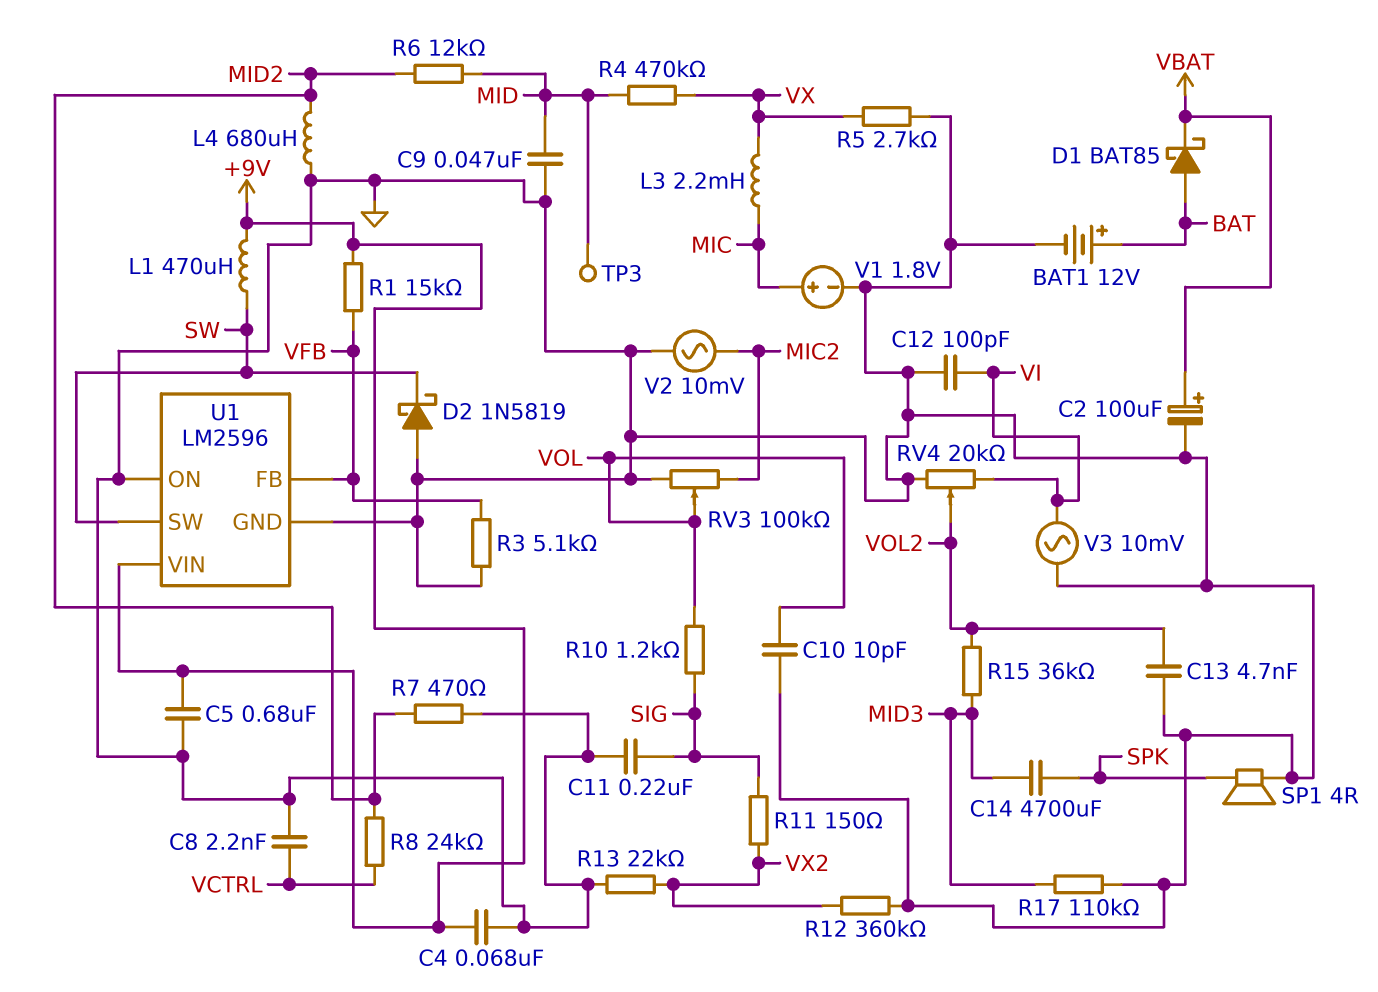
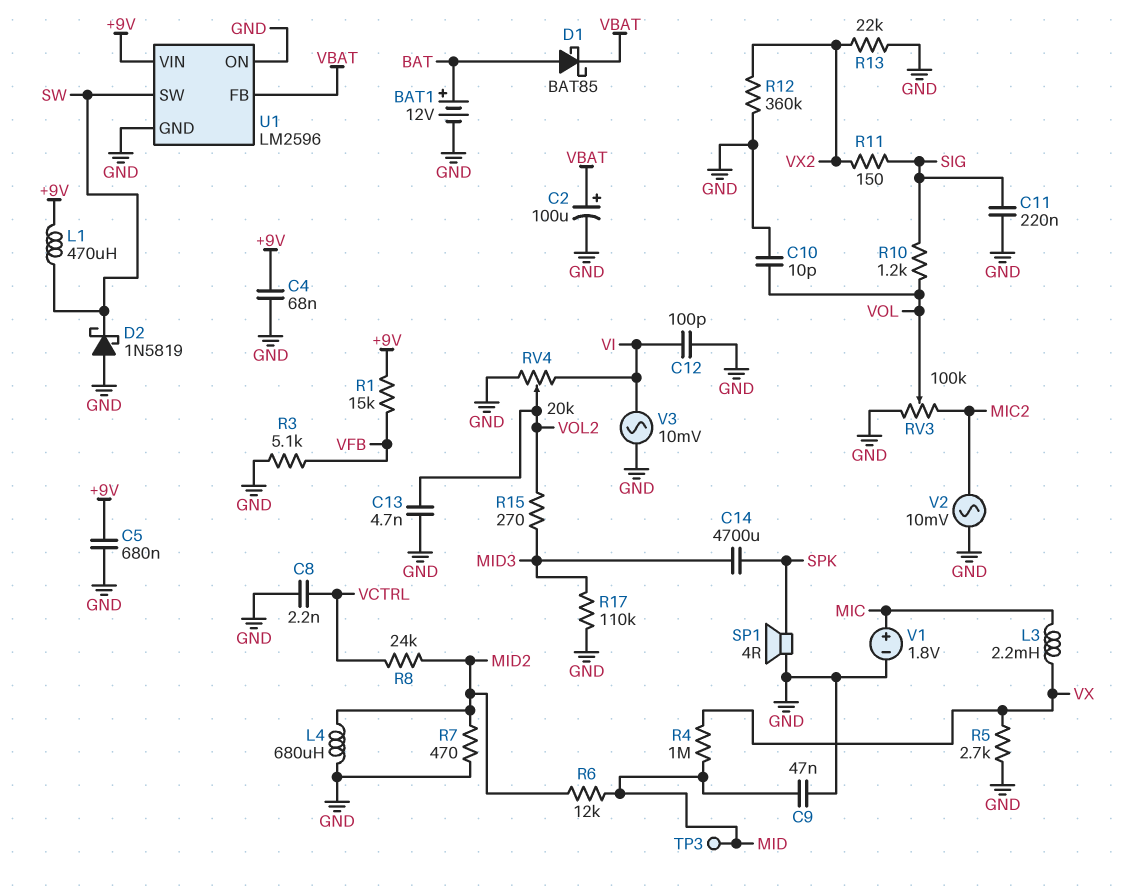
R4: 470k (MID, VX) -> 1M (MID, VX)
R15: 36k (MID3, VOL2) -> 270 (MID3, VOL2)
U1 pin FB: VFB -> VBAT

